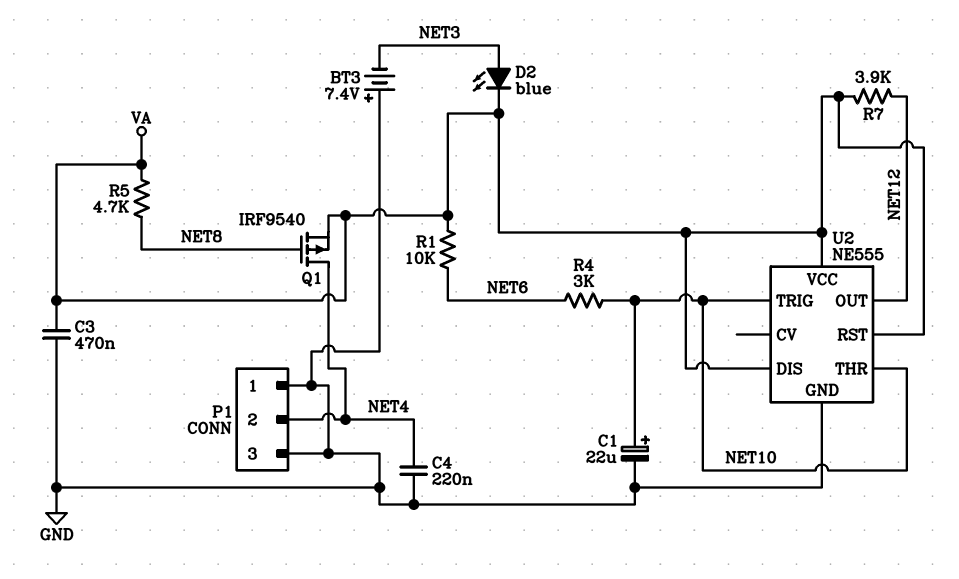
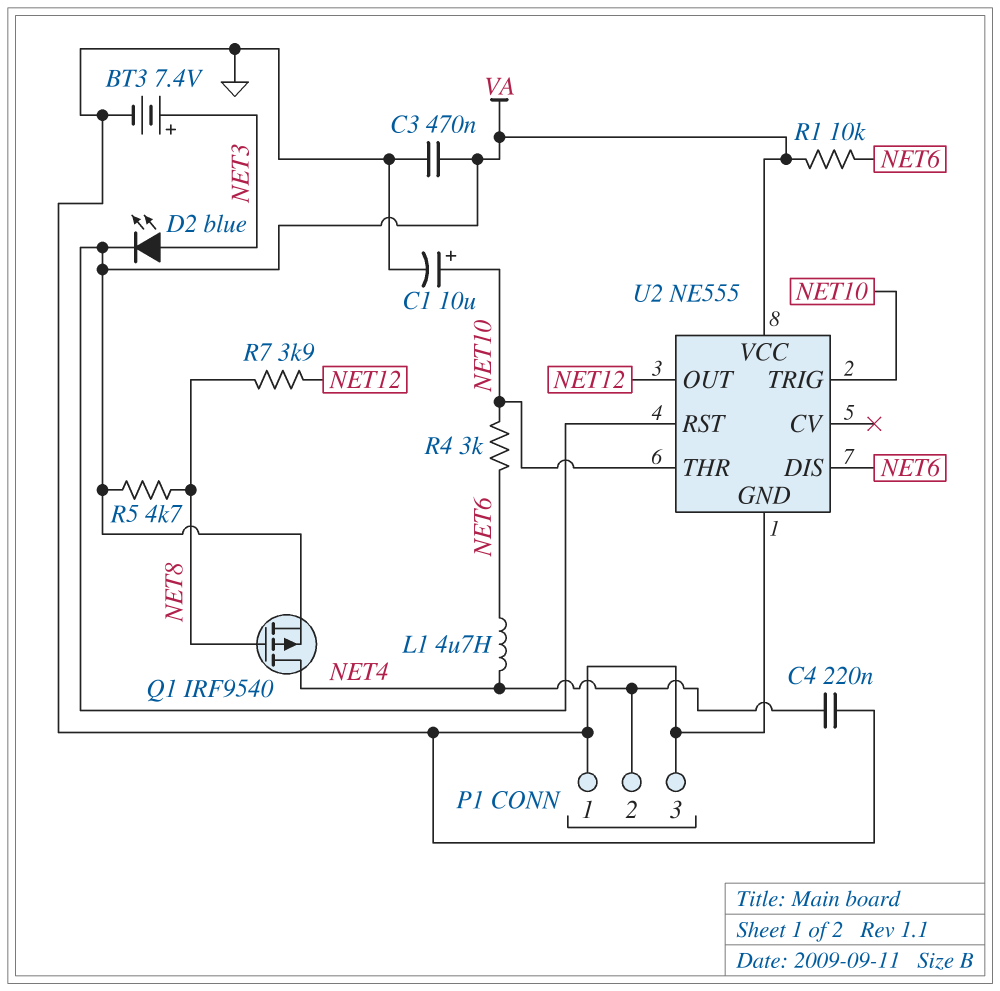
BT3: 7.4V (plus GND, minus NET3) -> 7.4V (plus NET3, minus GND)
C1: 22uF (plus NET10, minus GND) -> 10uF (plus NET10, minus GND)
L1: none -> 4.7uH (NET4, NET6)
R7: 3.9k (NET12, VA) -> 3.9k (NET8, NET12)
U2 pin DIS: VA -> NET6

